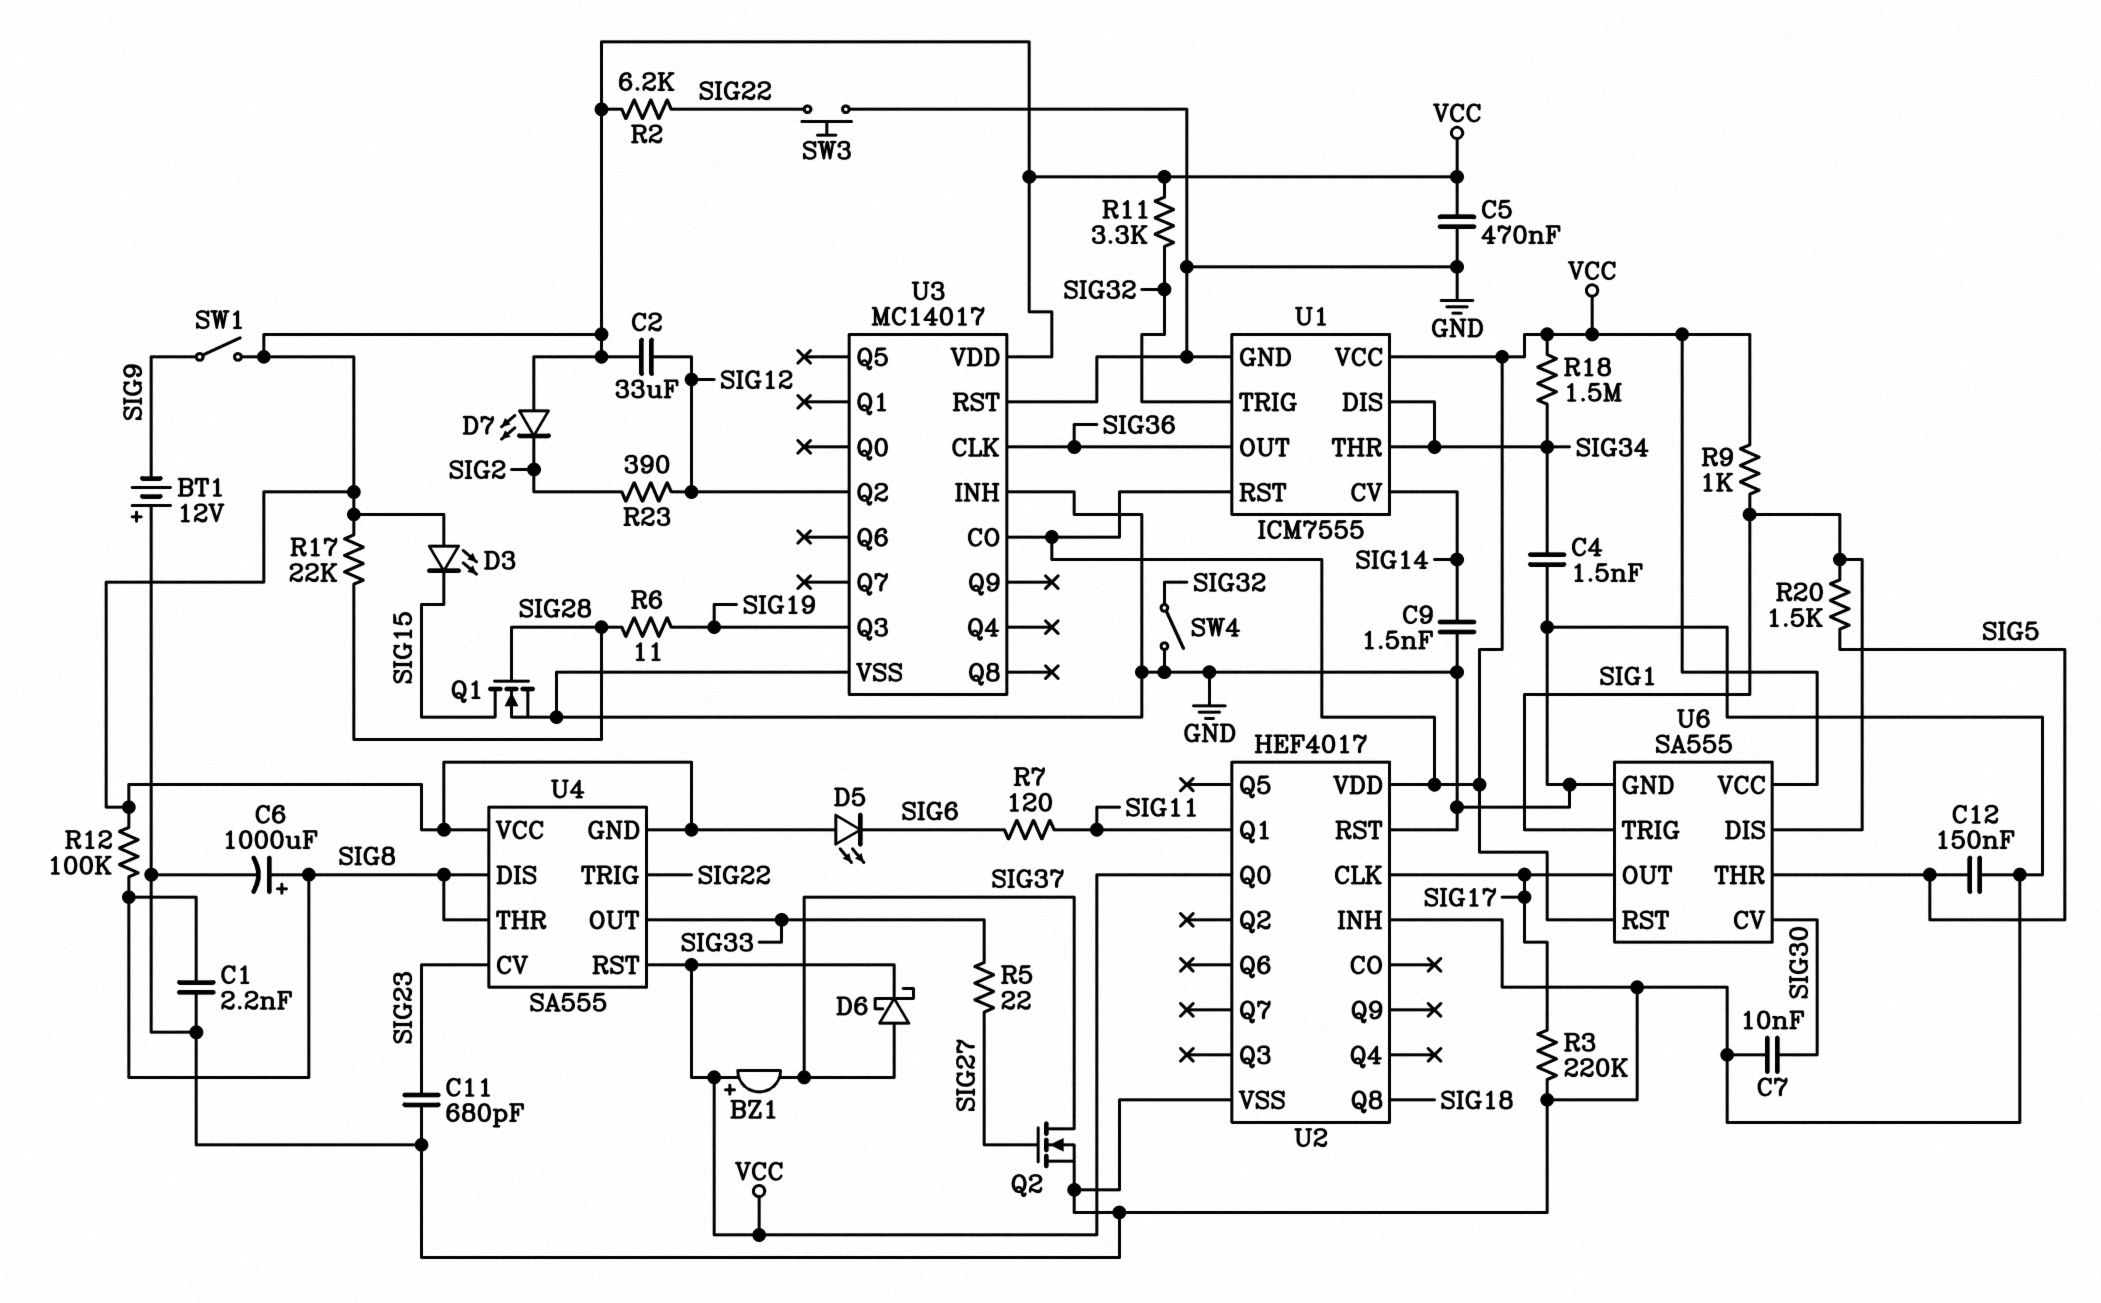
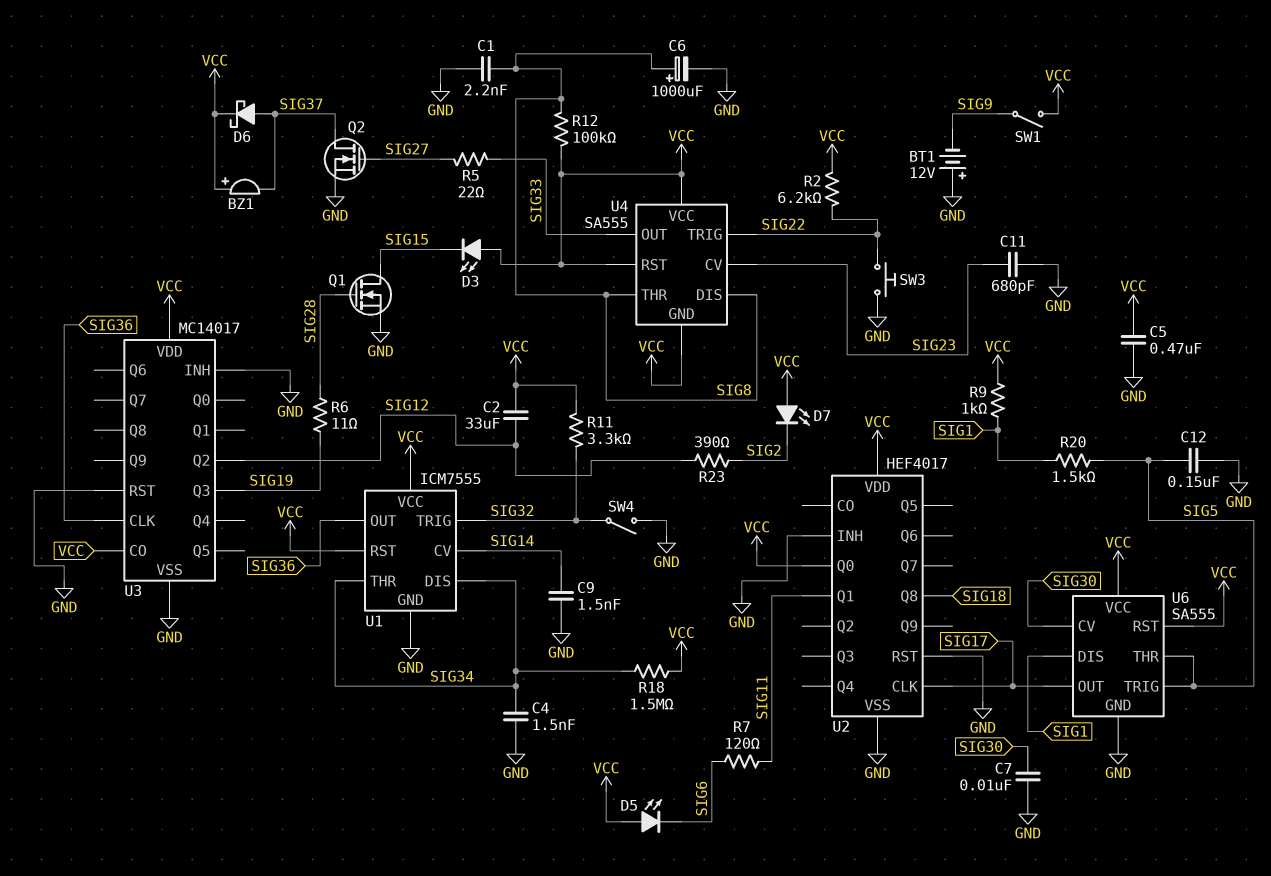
R3: 220k (GND, SIG17) -> none
R17: 22k (SIG28, VCC) -> none
U6 pin TRIG: SIG1 -> SIG5

